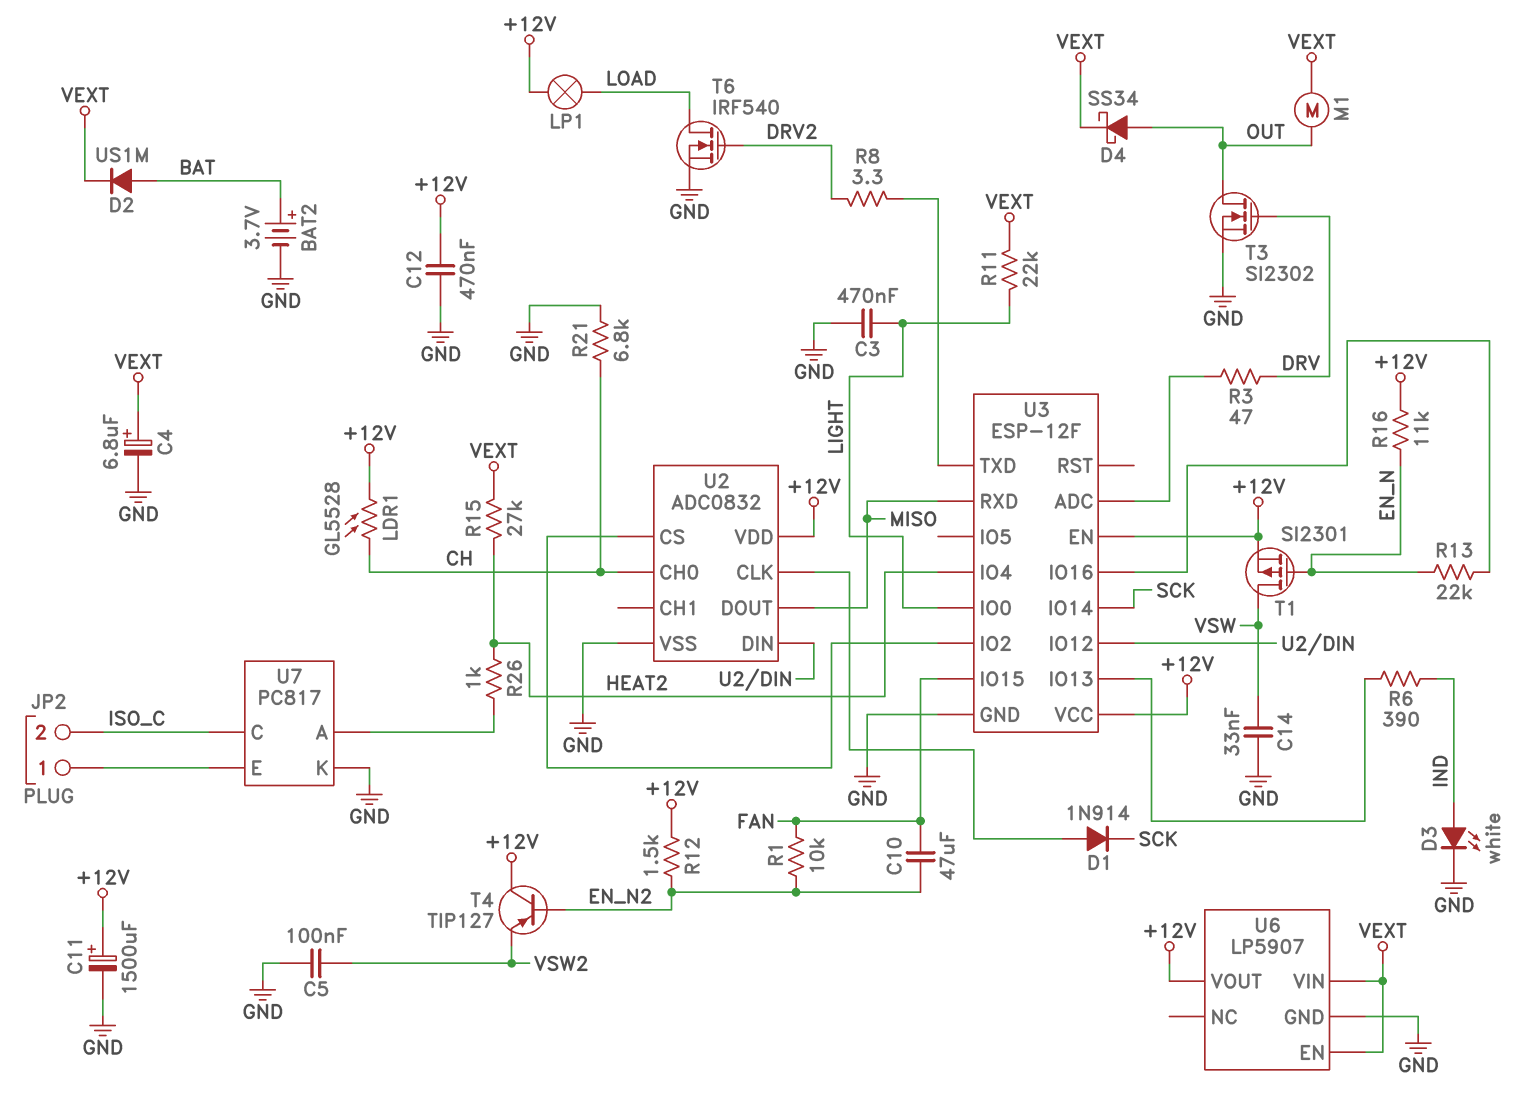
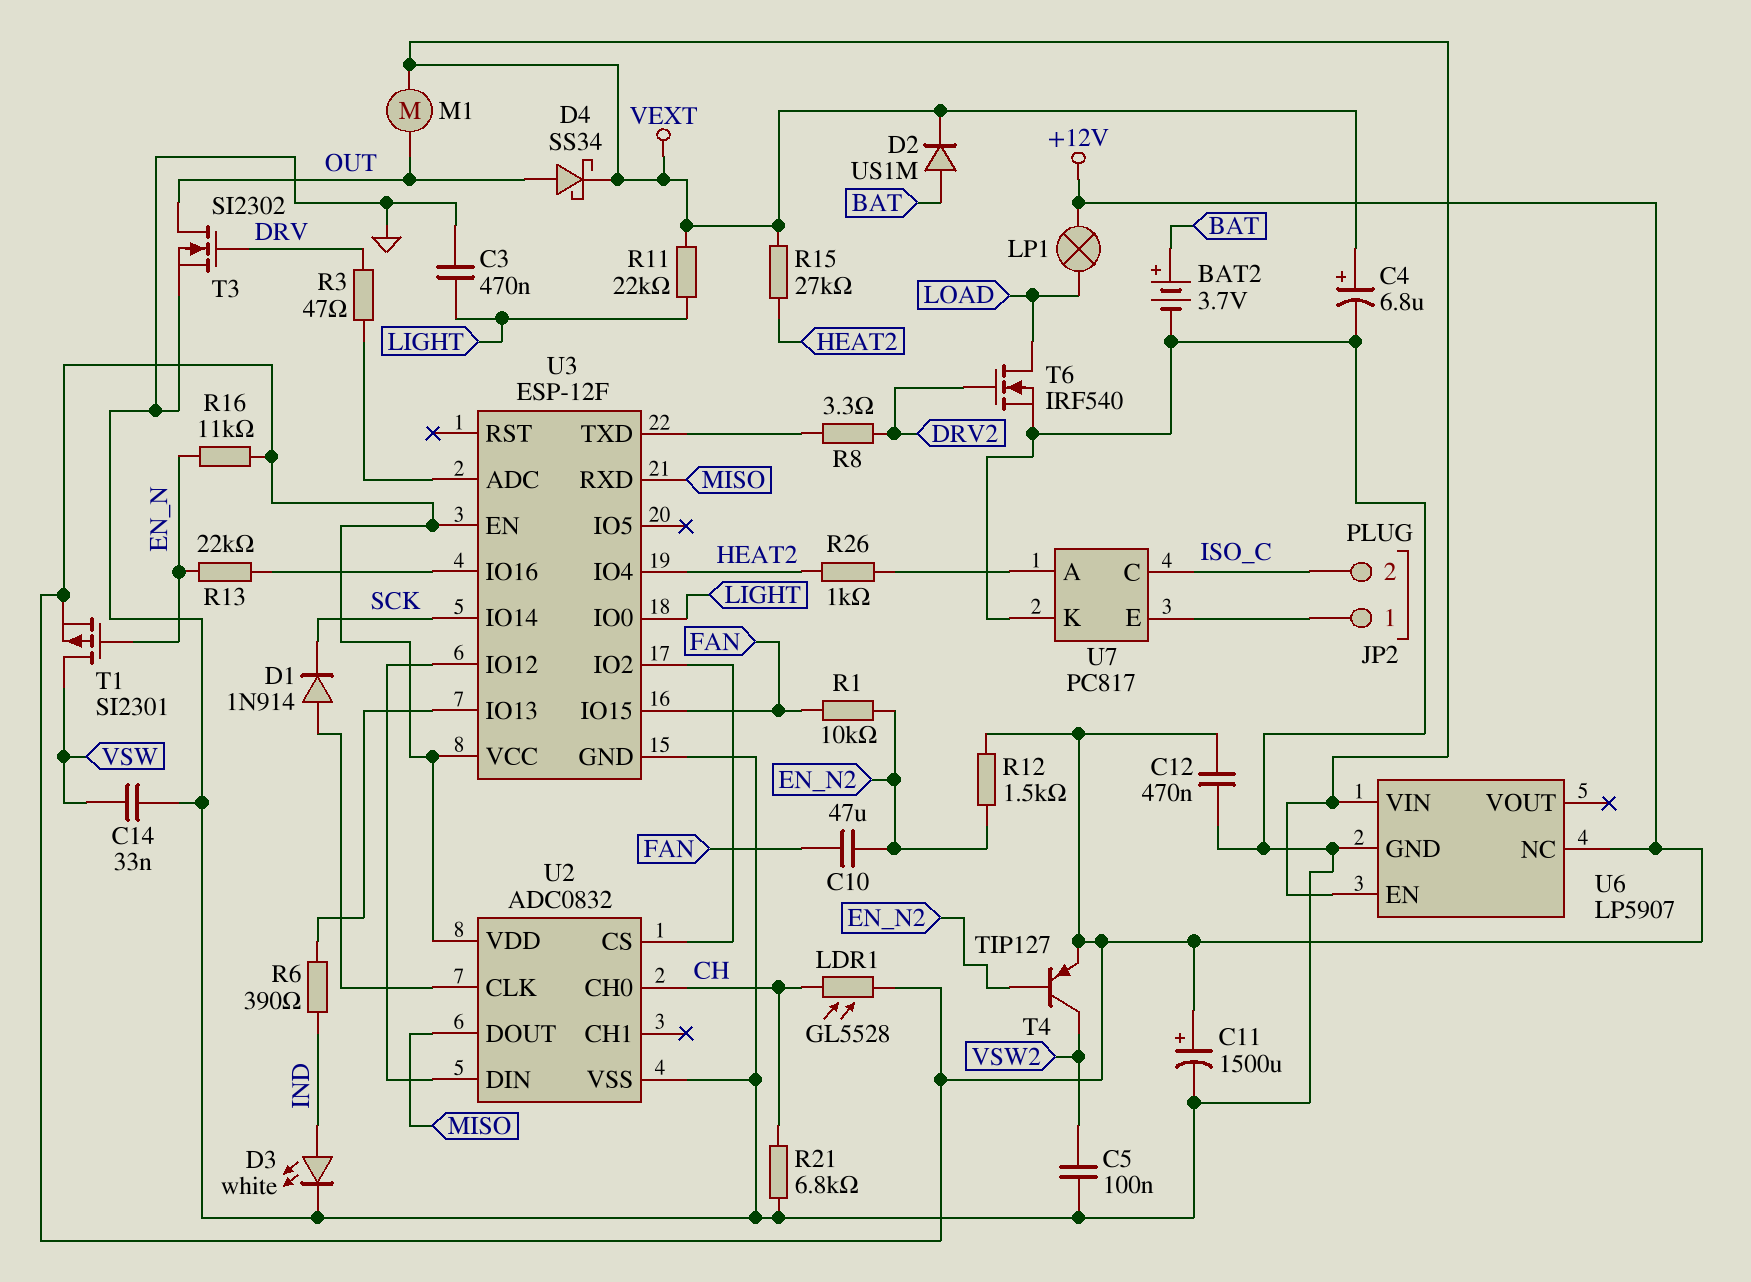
T4: PNP TIP127 (B EN_N2, C +12V, E VSW2) -> PNP TIP127 (B EN_N2, C VSW2, E +12V)
U6 pin NC: none -> +12V
U6 pin VOUT: +12V -> none

